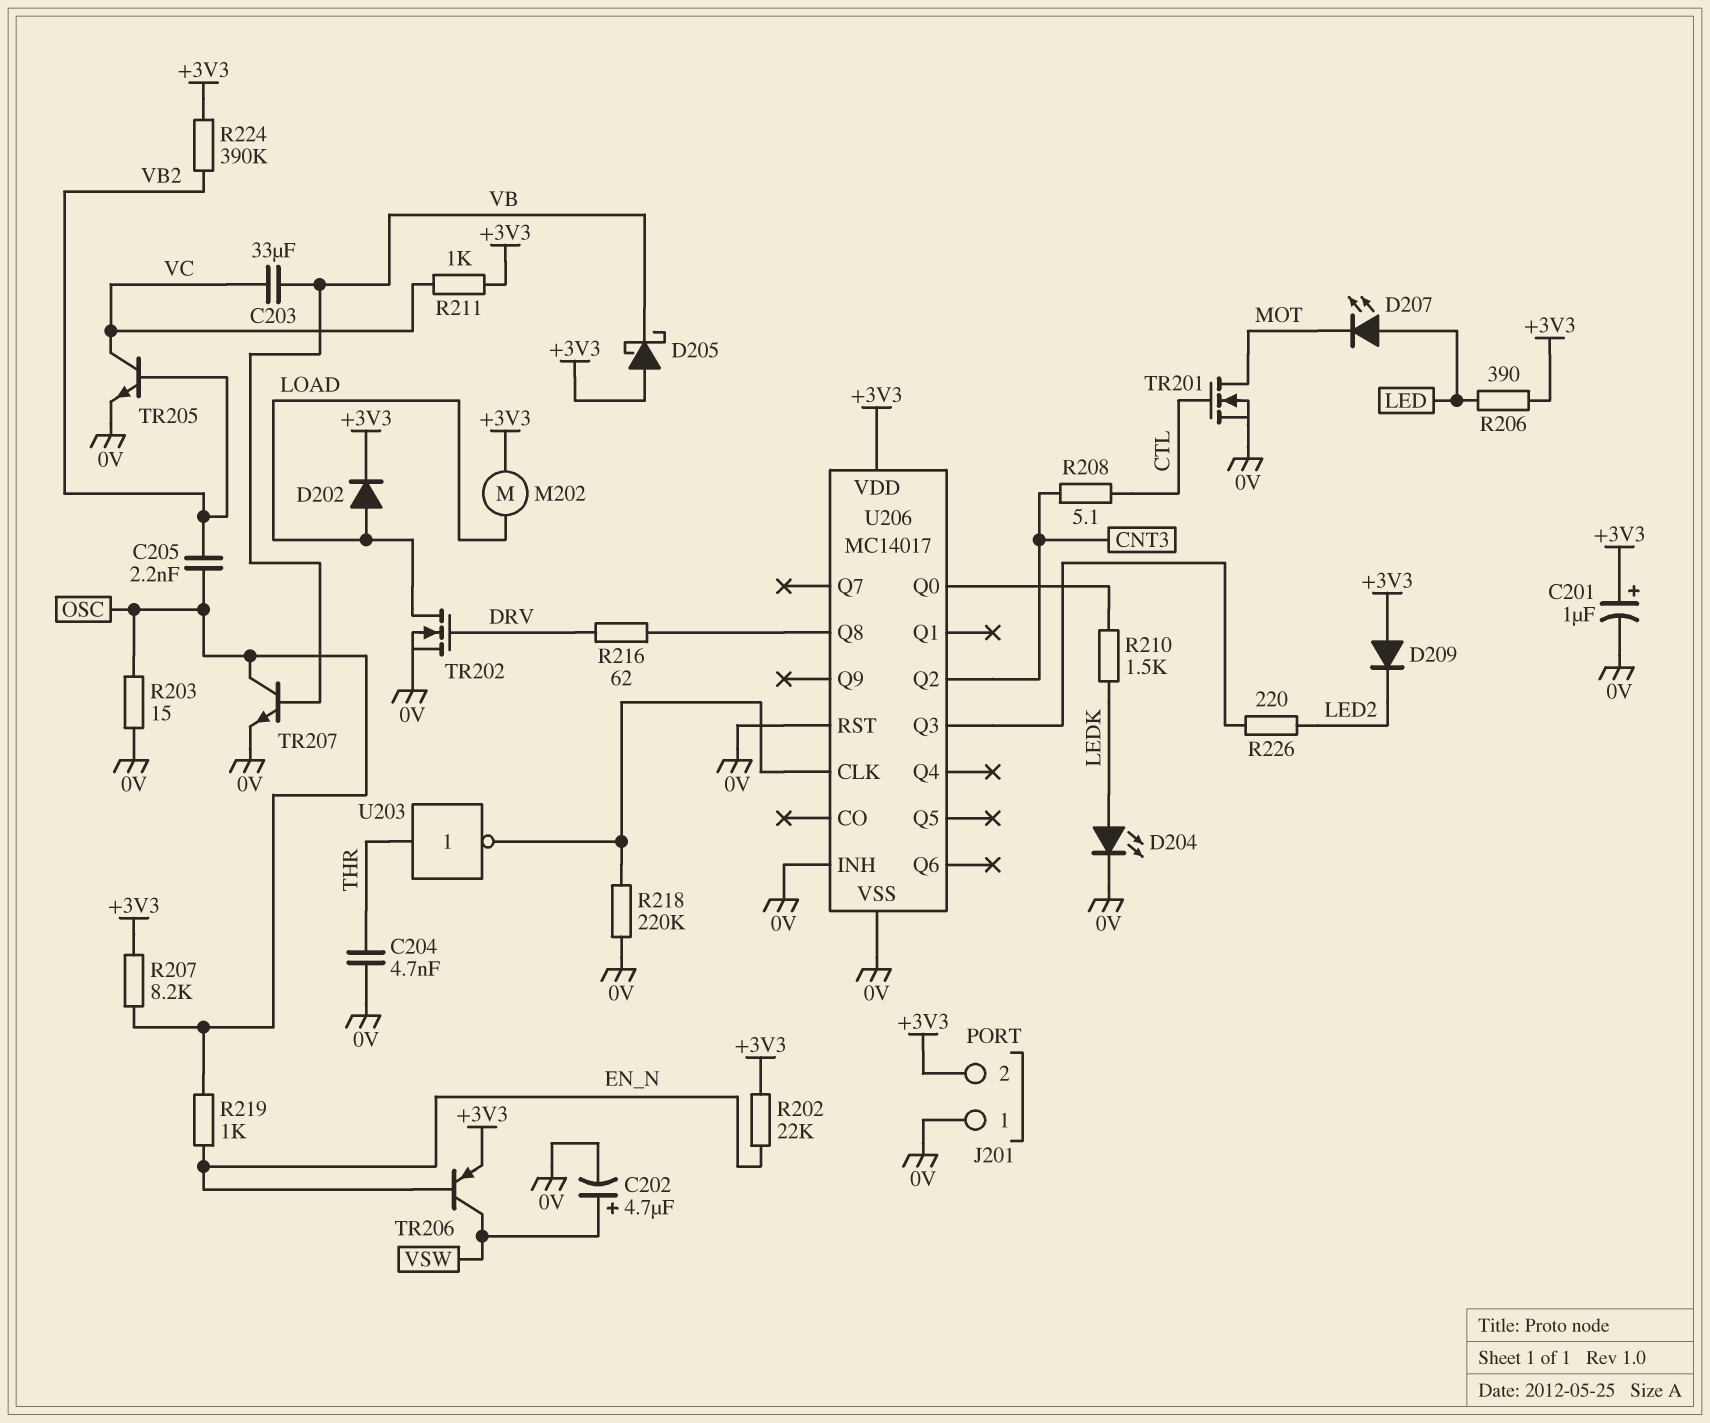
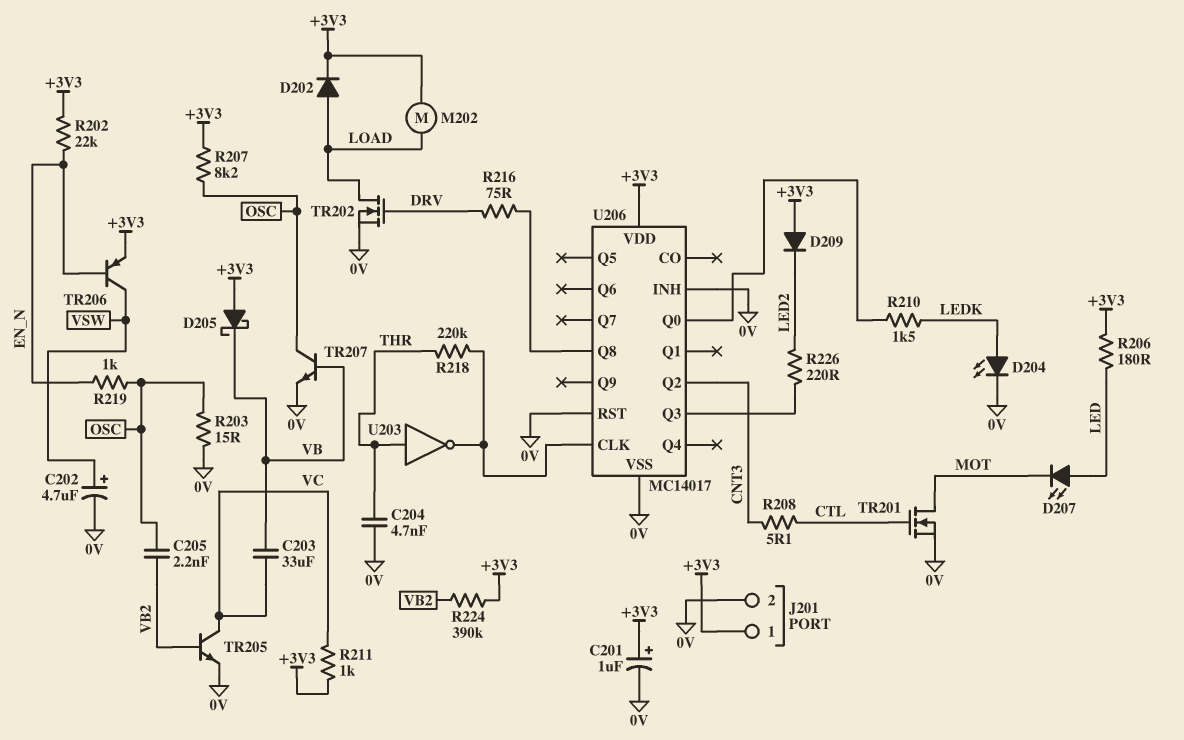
J201 pin 1: 0V -> +3V3
J201 pin 2: +3V3 -> 0V
R206: 390 (+3V3, LED) -> 180 (+3V3, LED)
R216: 62 (DRV, U206/Q8) -> 75 (DRV, U206/Q8)
R218: 220k (0V, U206/CLK) -> 220k (THR, U206/CLK)

